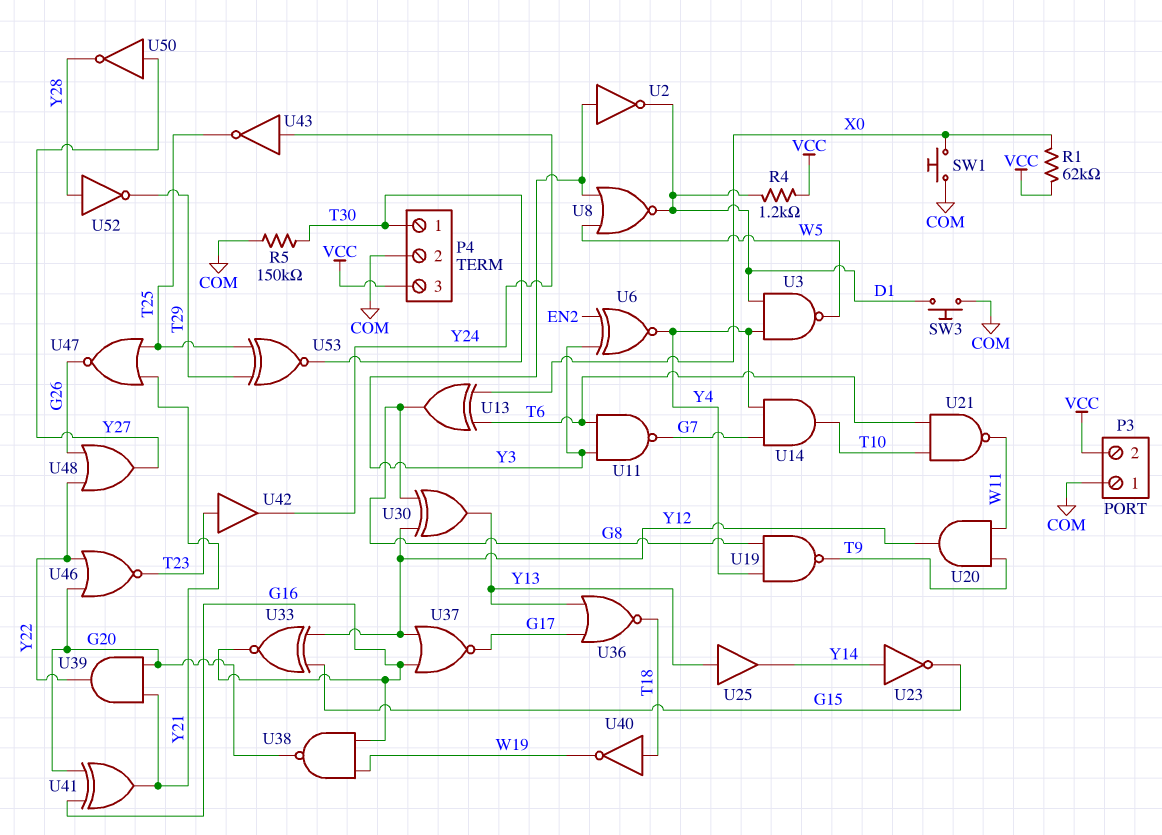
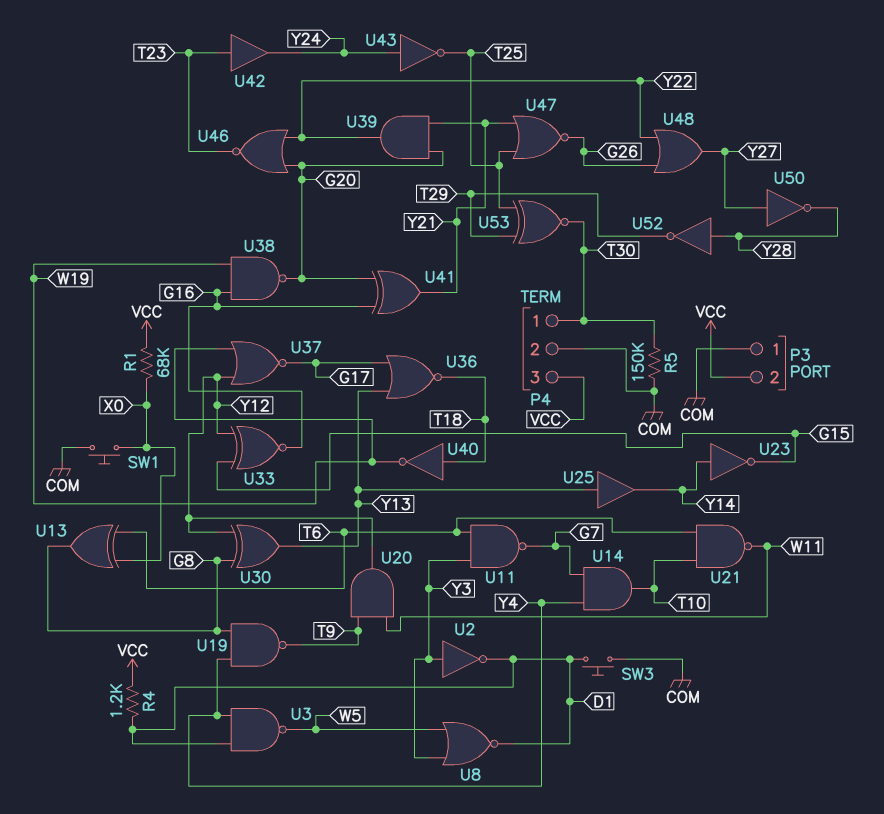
R1: 62k (VCC, X0) -> 68k (VCC, X0)
U6: XNOR (in EN2, in Y3, out Y4) -> none
U37: NOR (in G16, in Y12, out G17) -> NOR (in W19, in Y12, out G17)

